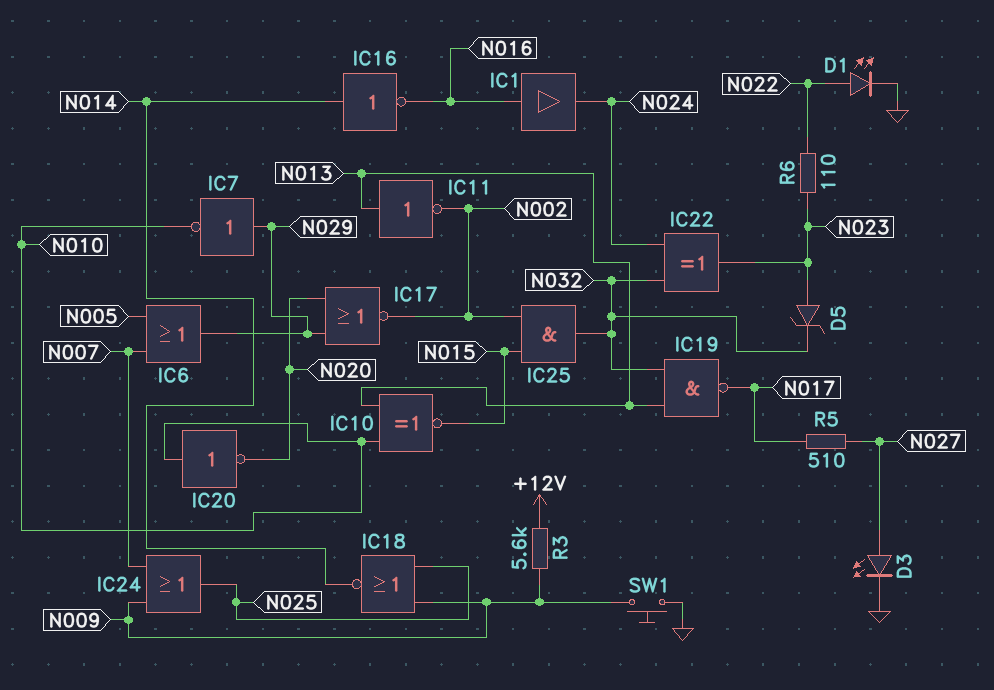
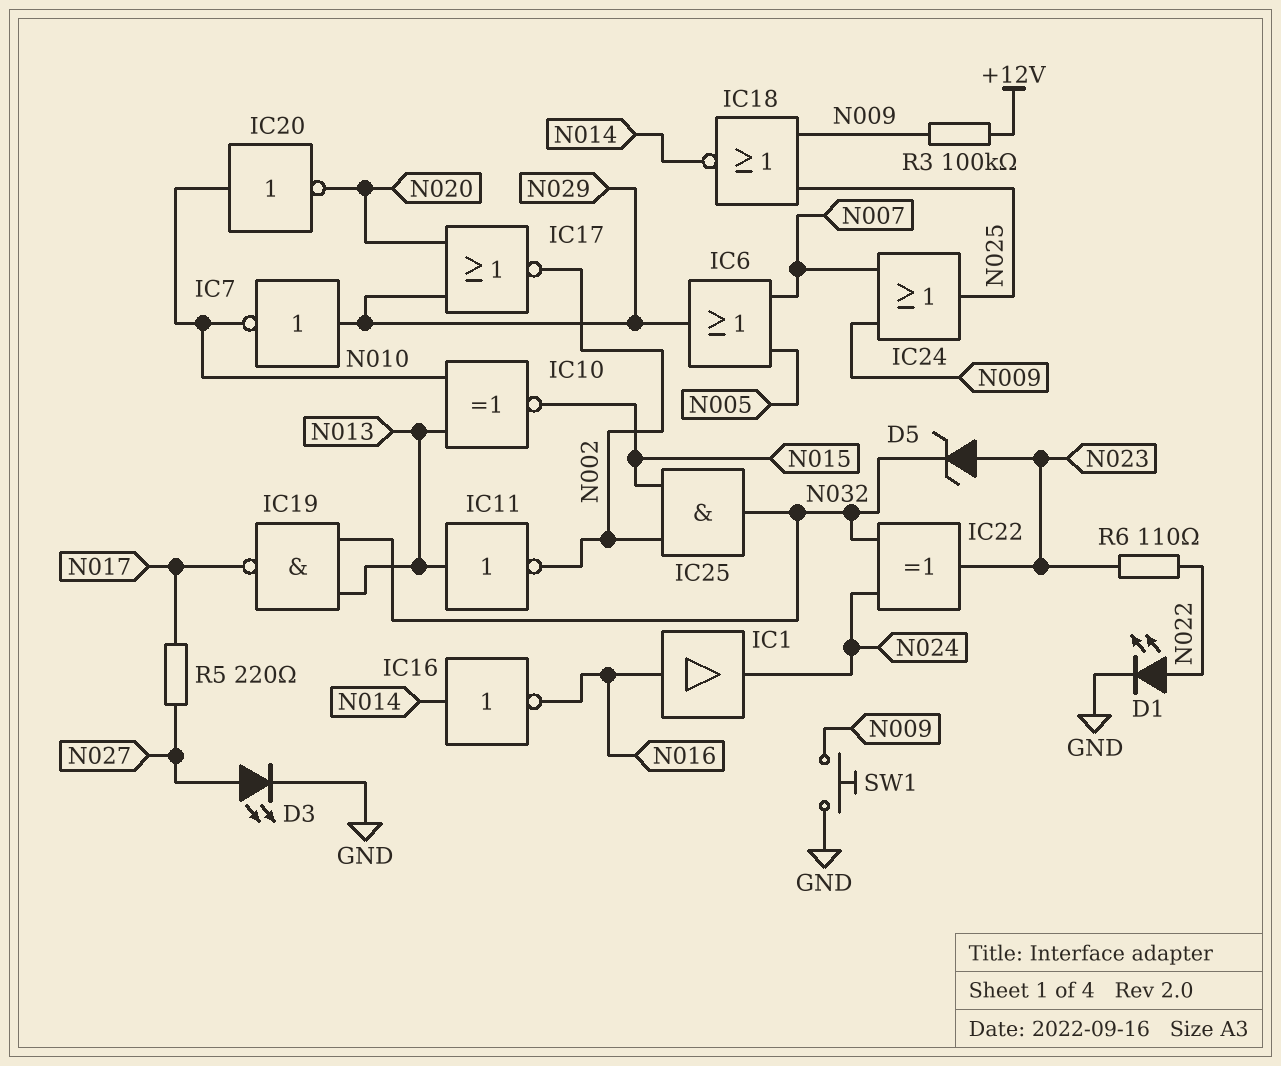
R3: 5.6k (+12V, N009) -> 100k (+12V, N009)
R5: 510 (N017, N027) -> 220 (N017, N027)

